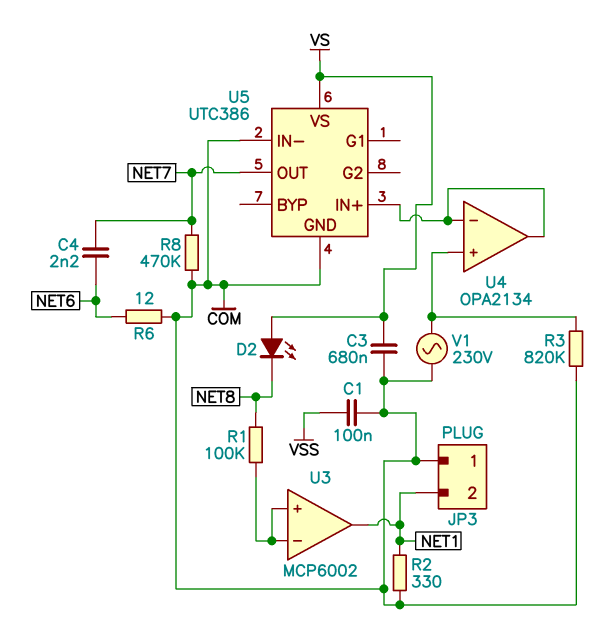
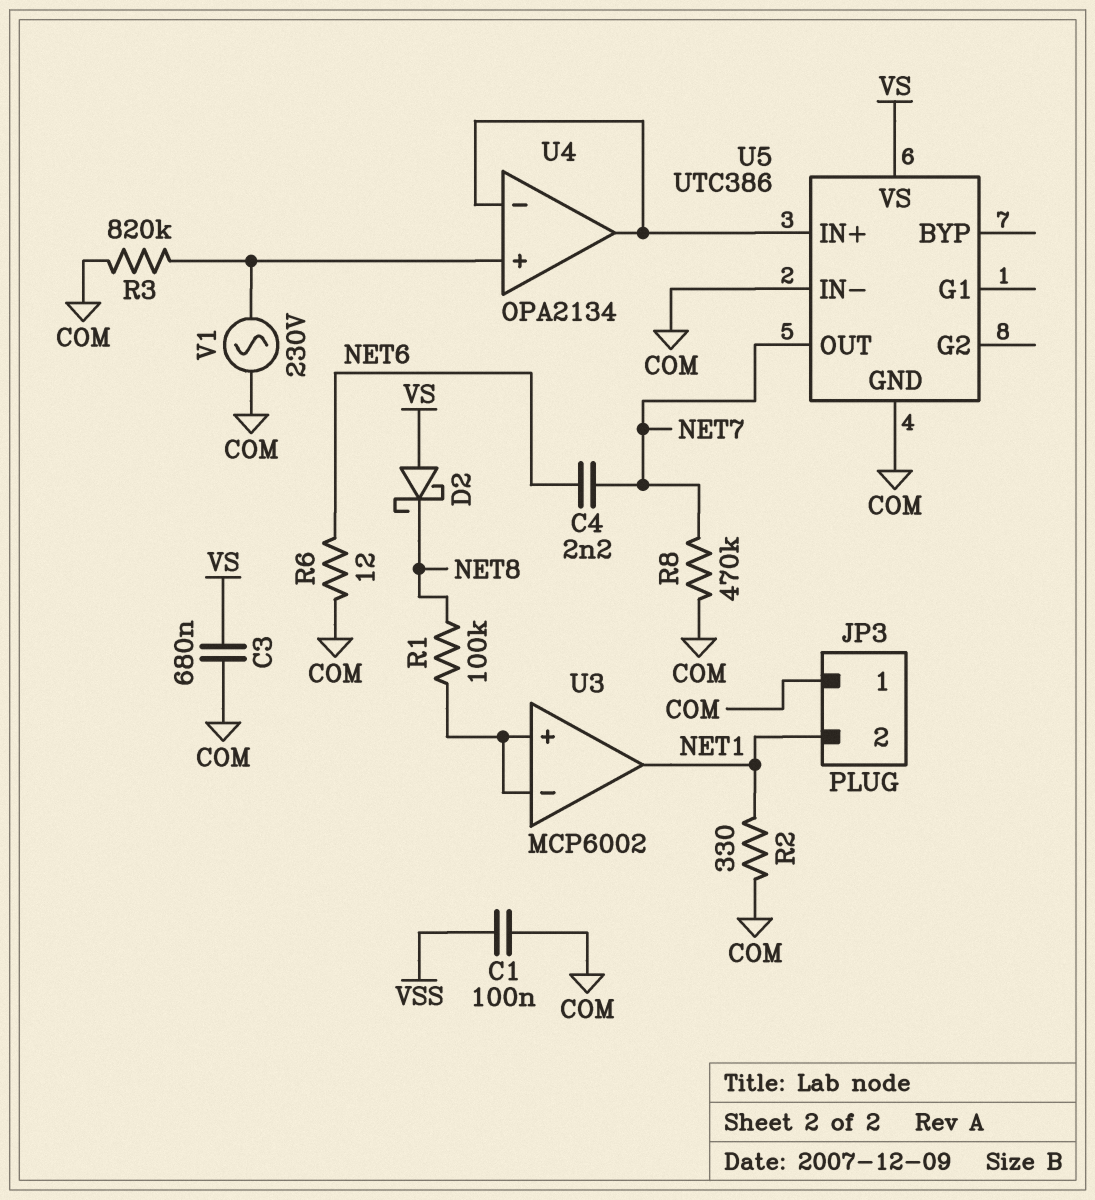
D2: LED (A VS, K NET8) -> schottky (A VS, K NET8)

